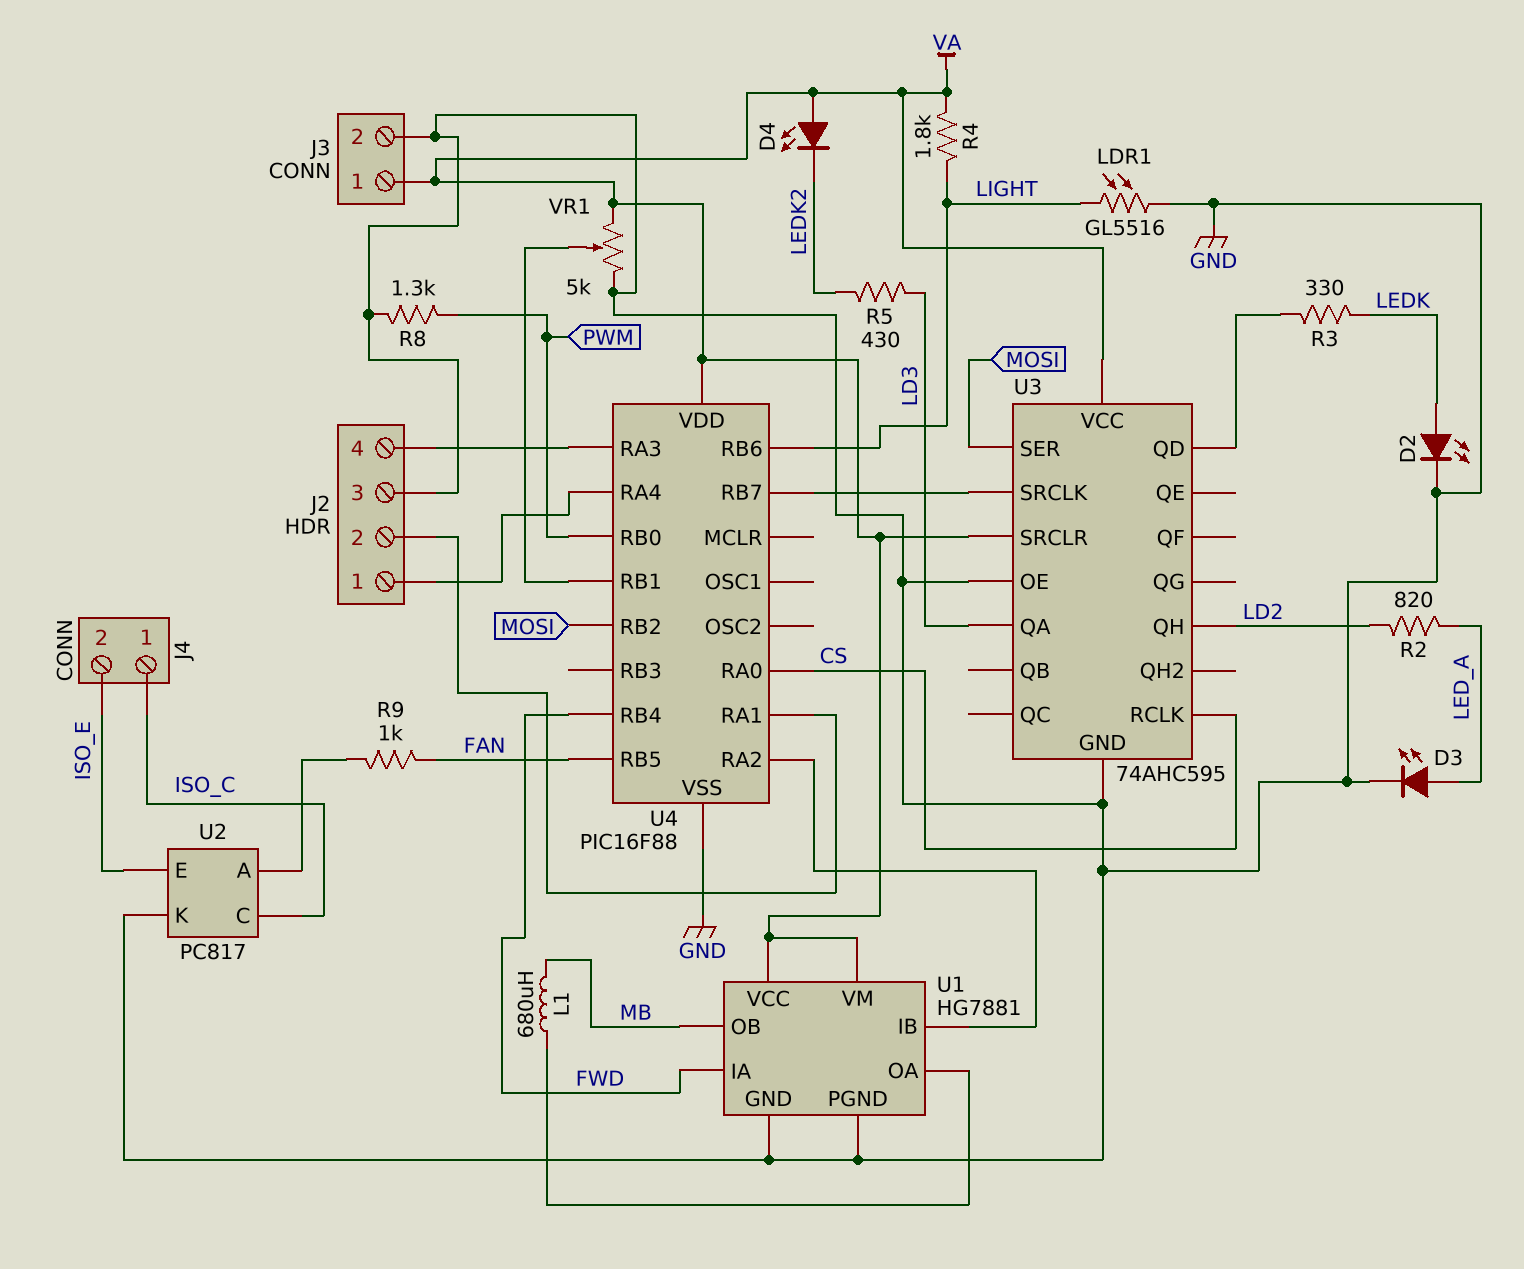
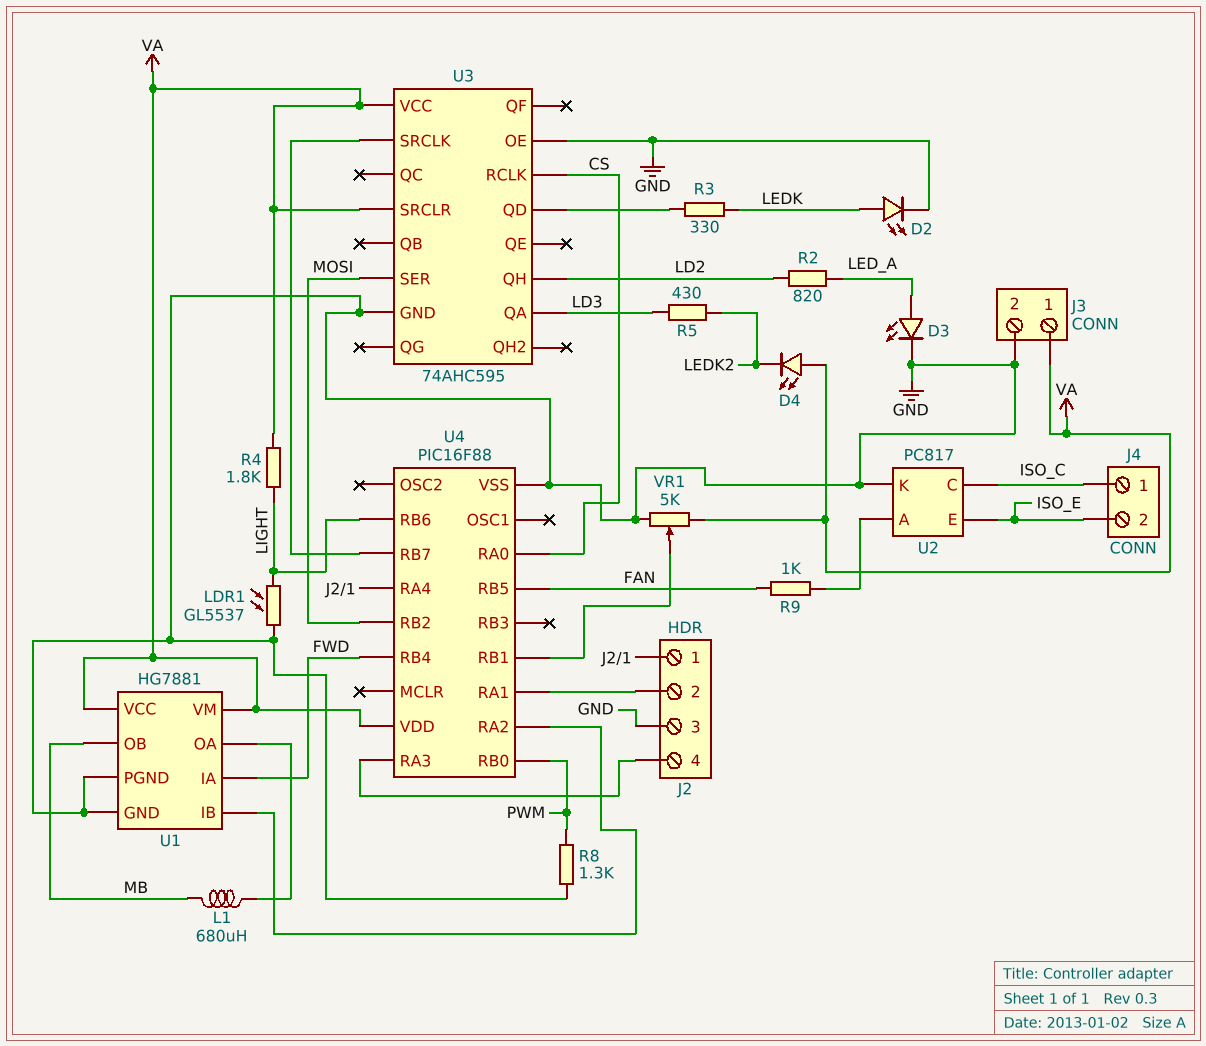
LDR1: GL5516 (GND, LIGHT) -> GL5537 (GND, LIGHT)

